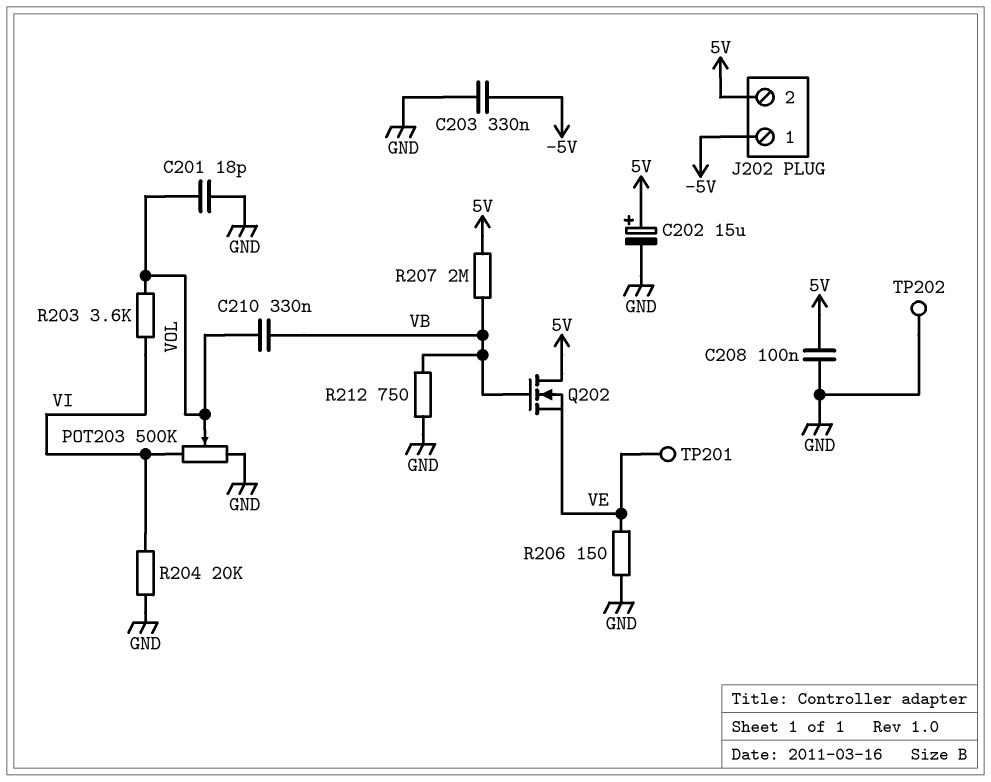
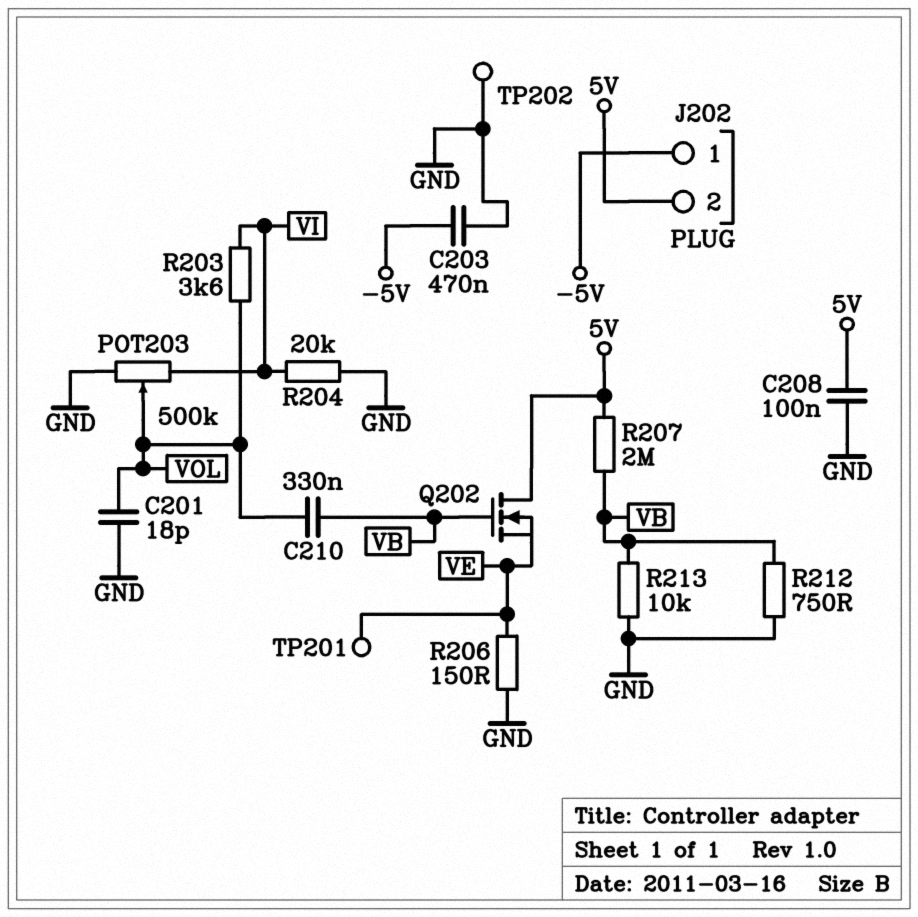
C202: 15uF (plus 5V, minus GND) -> none
C203: 330nF (-5V, GND) -> 470nF (-5V, GND)
R213: none -> 10k (GND, VB)

